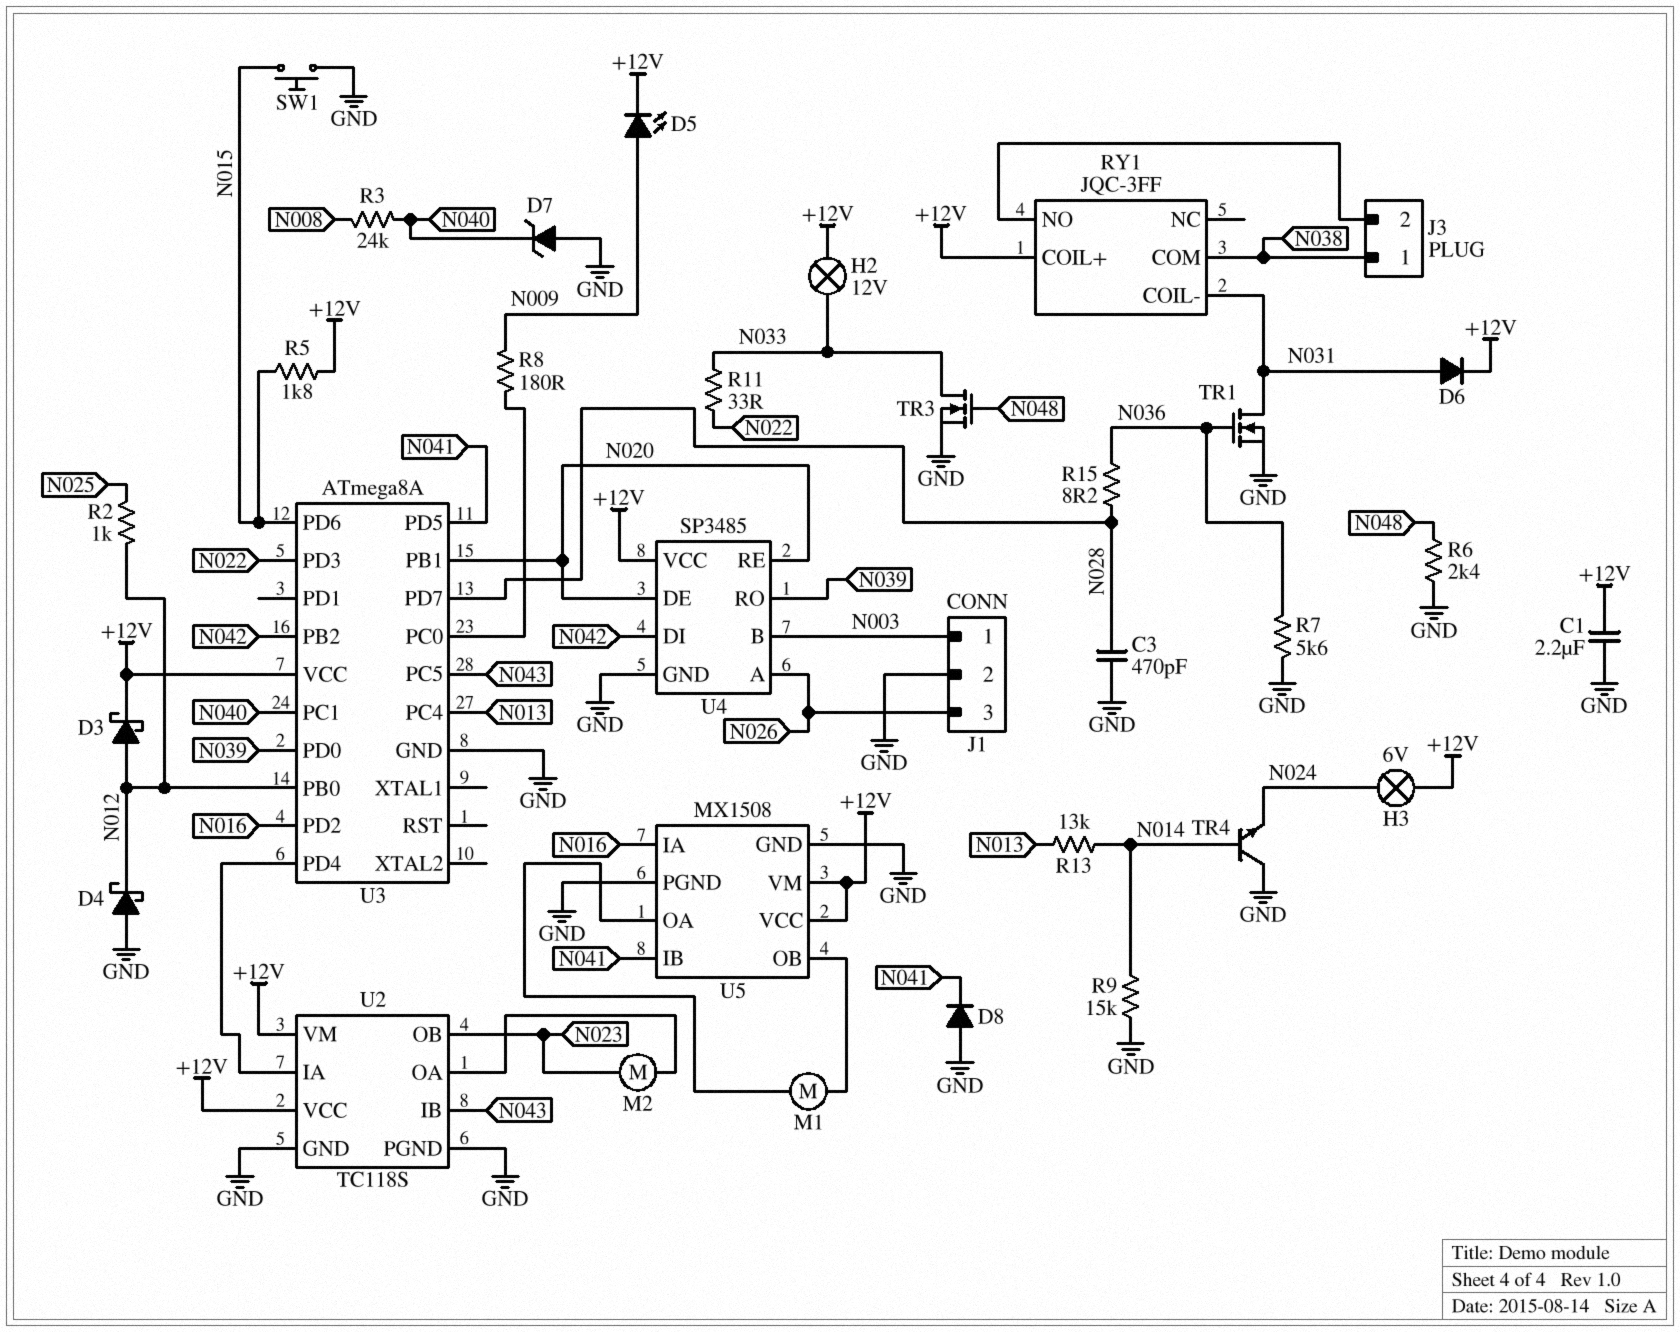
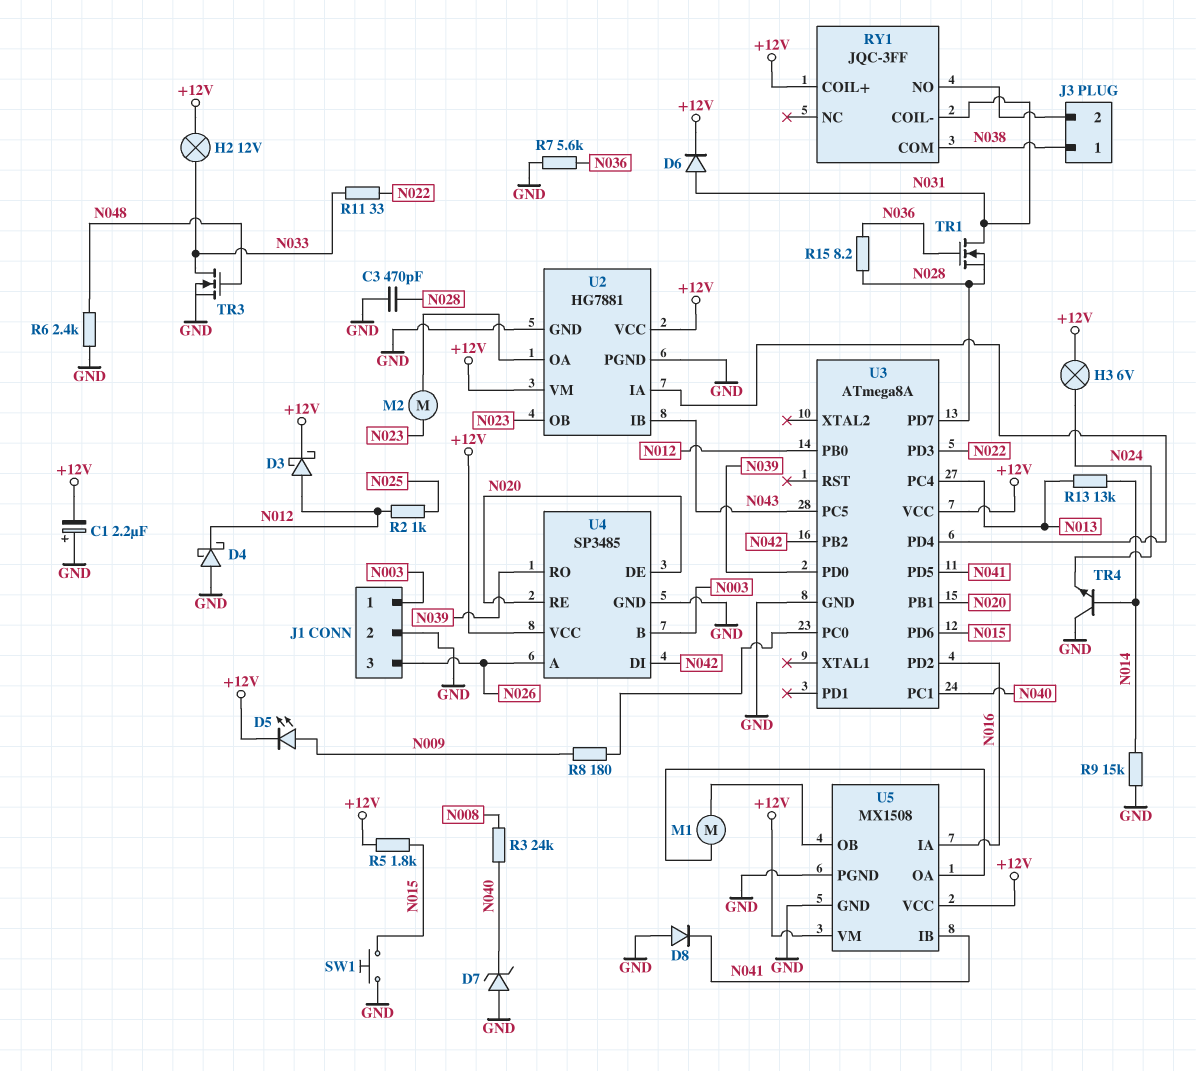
C1: 2.2uF (+12V, GND) -> 2.2uF (plus GND, minus +12V)
TR1: NMOS (G N036, D N031, S GND) -> NMOS (G N036, D N031, S N028)
U2: TC118S -> HG7881

